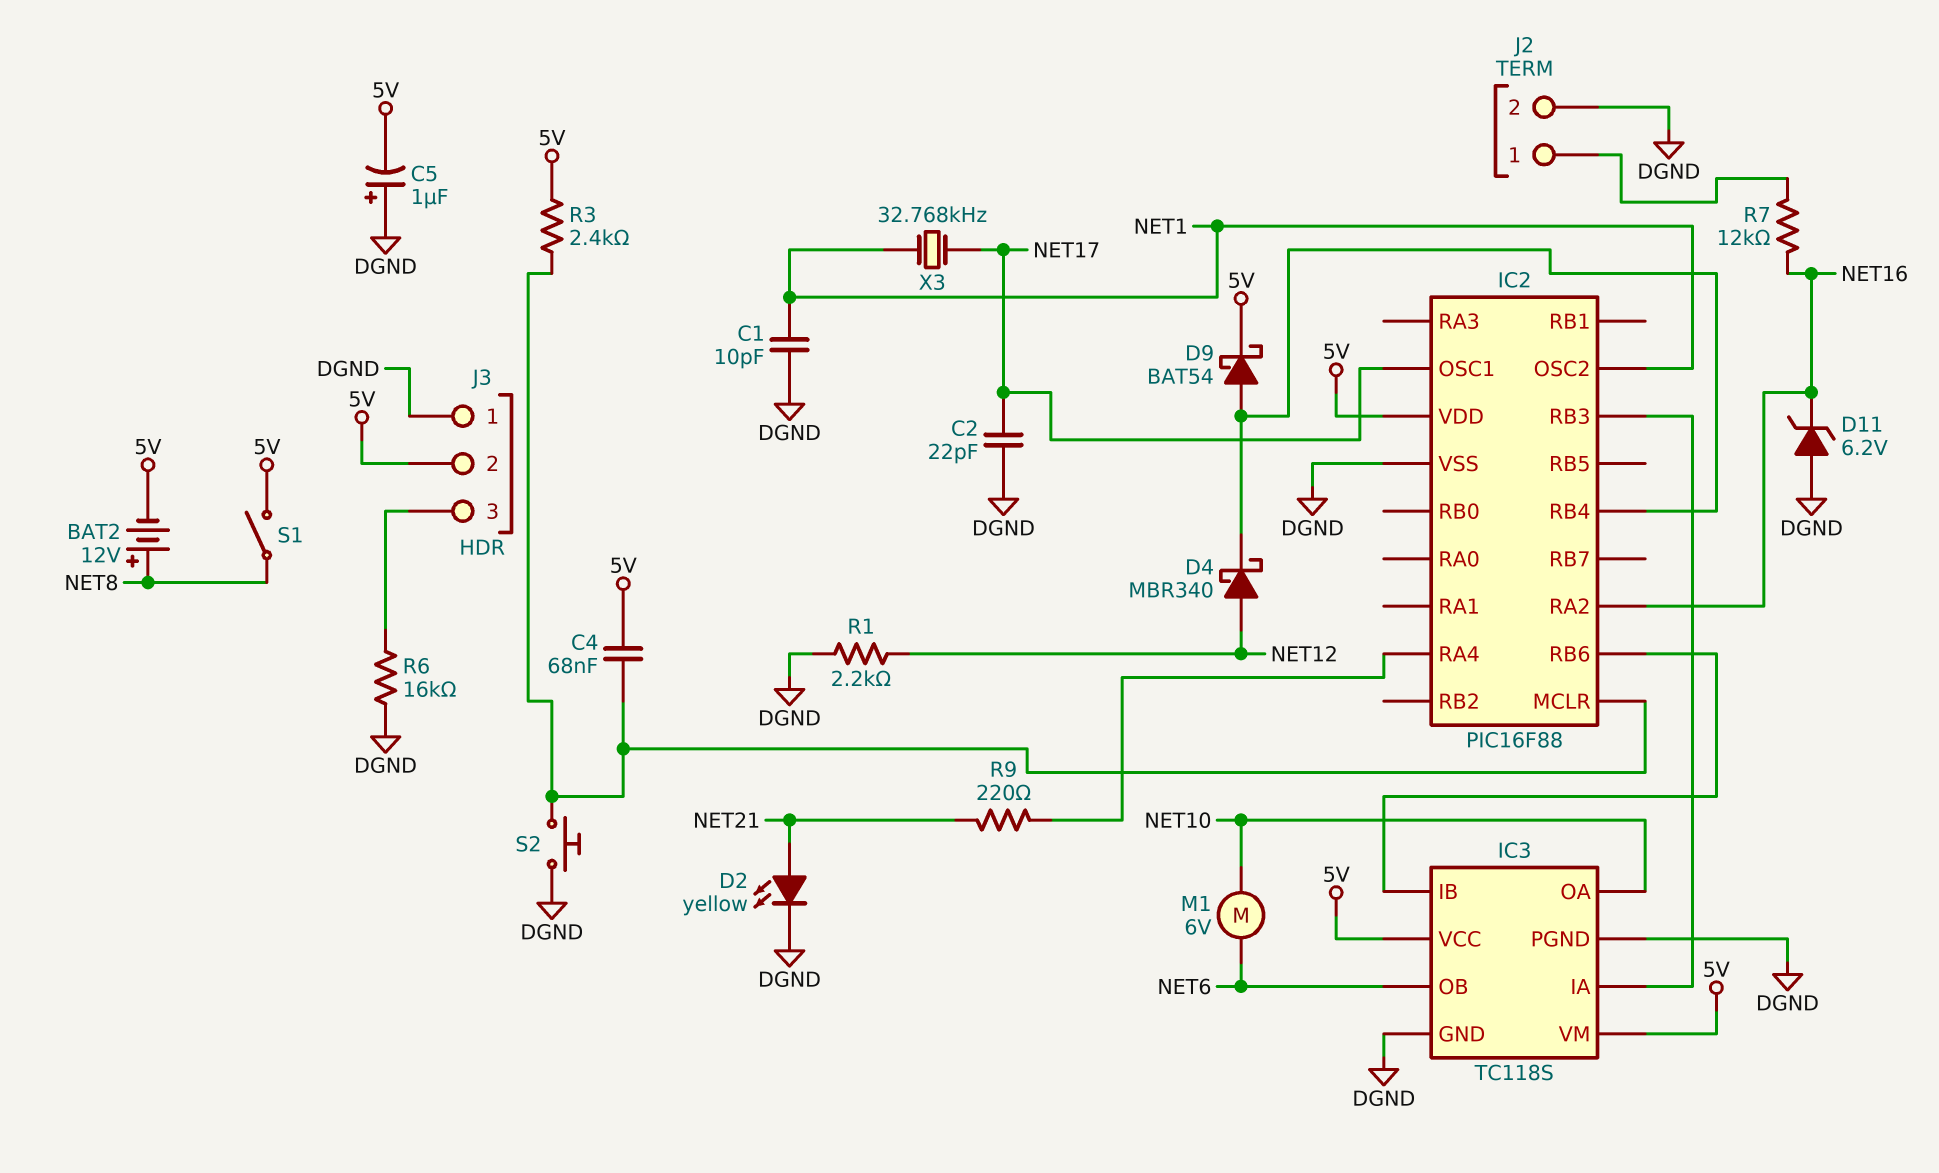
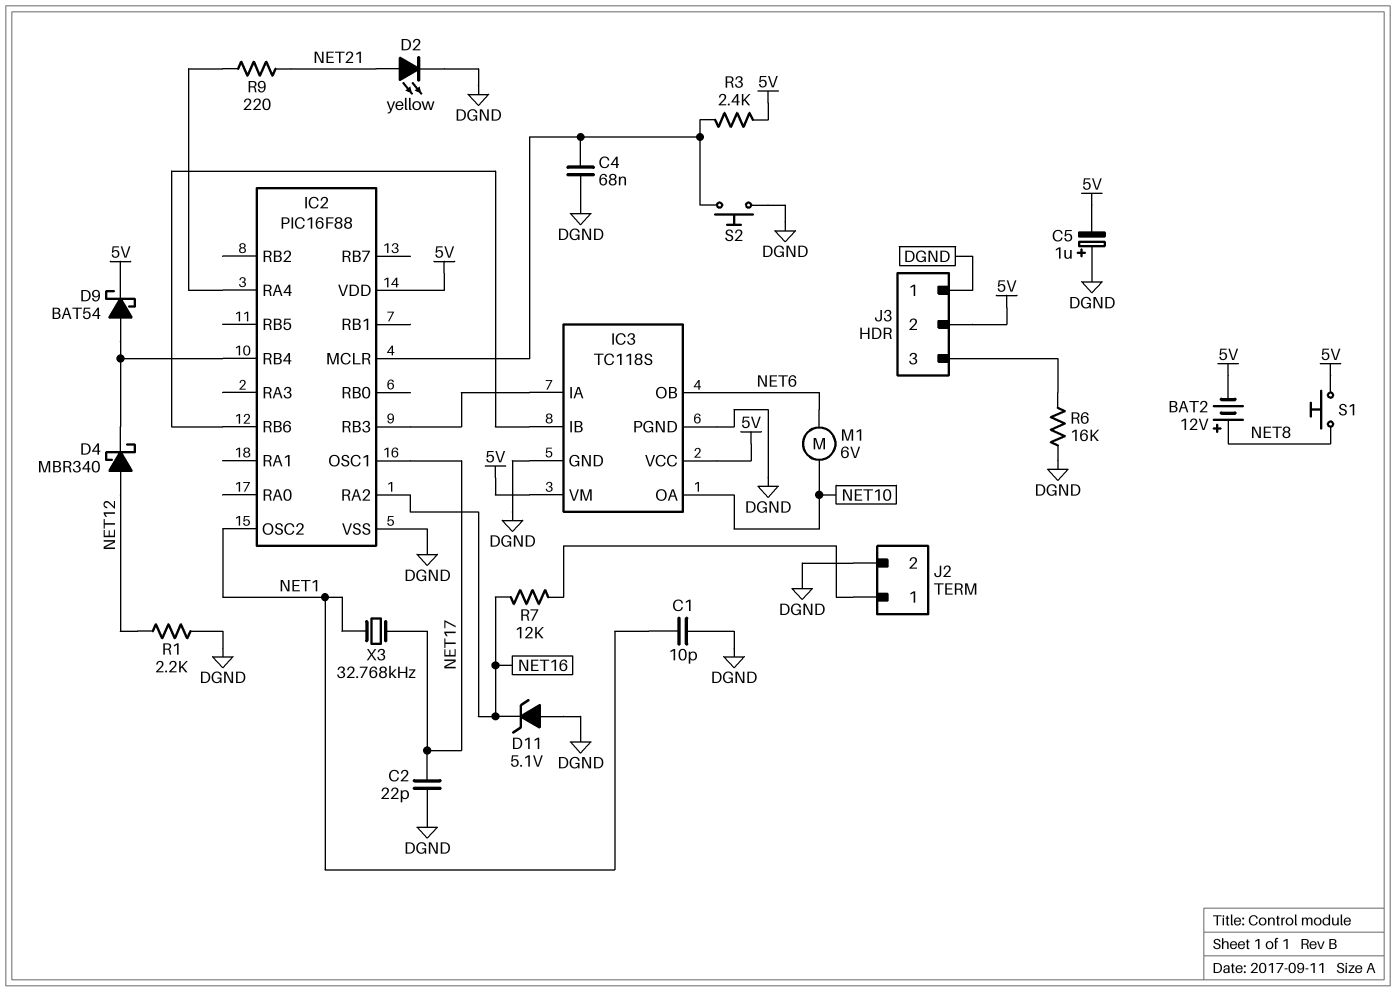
C4: 68nF (5V, IC2/MCLR) -> 68nF (DGND, IC2/MCLR)
D11: zener 6.2V (A DGND, K NET16) -> zener 5.1V (A DGND, K NET16)
S1: switch (5V, NET8) -> button (5V, NET8)

